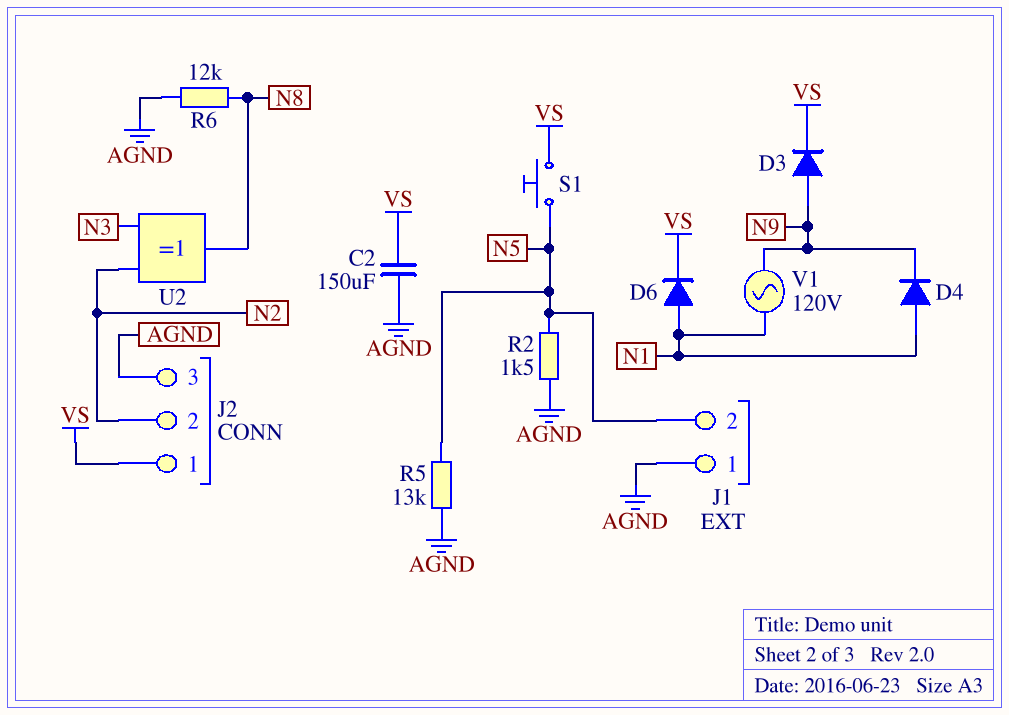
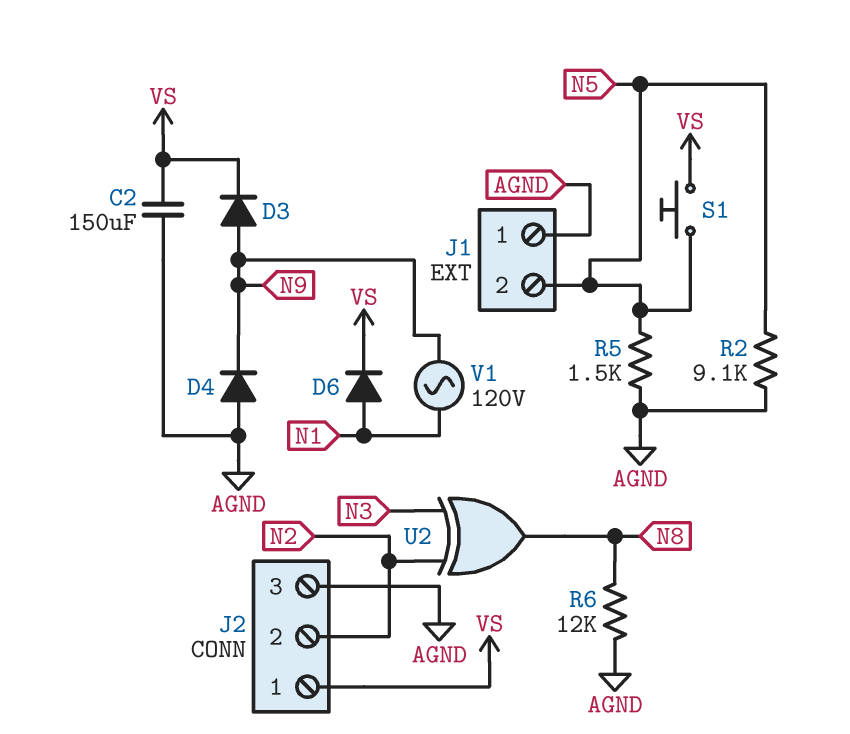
D4: diode (A N1, K N9) -> diode (A AGND, K N9)
R2: 1.5k (AGND, N5) -> 9.1k (AGND, N5)
R5: 13k (AGND, N5) -> 1.5k (AGND, N5)

